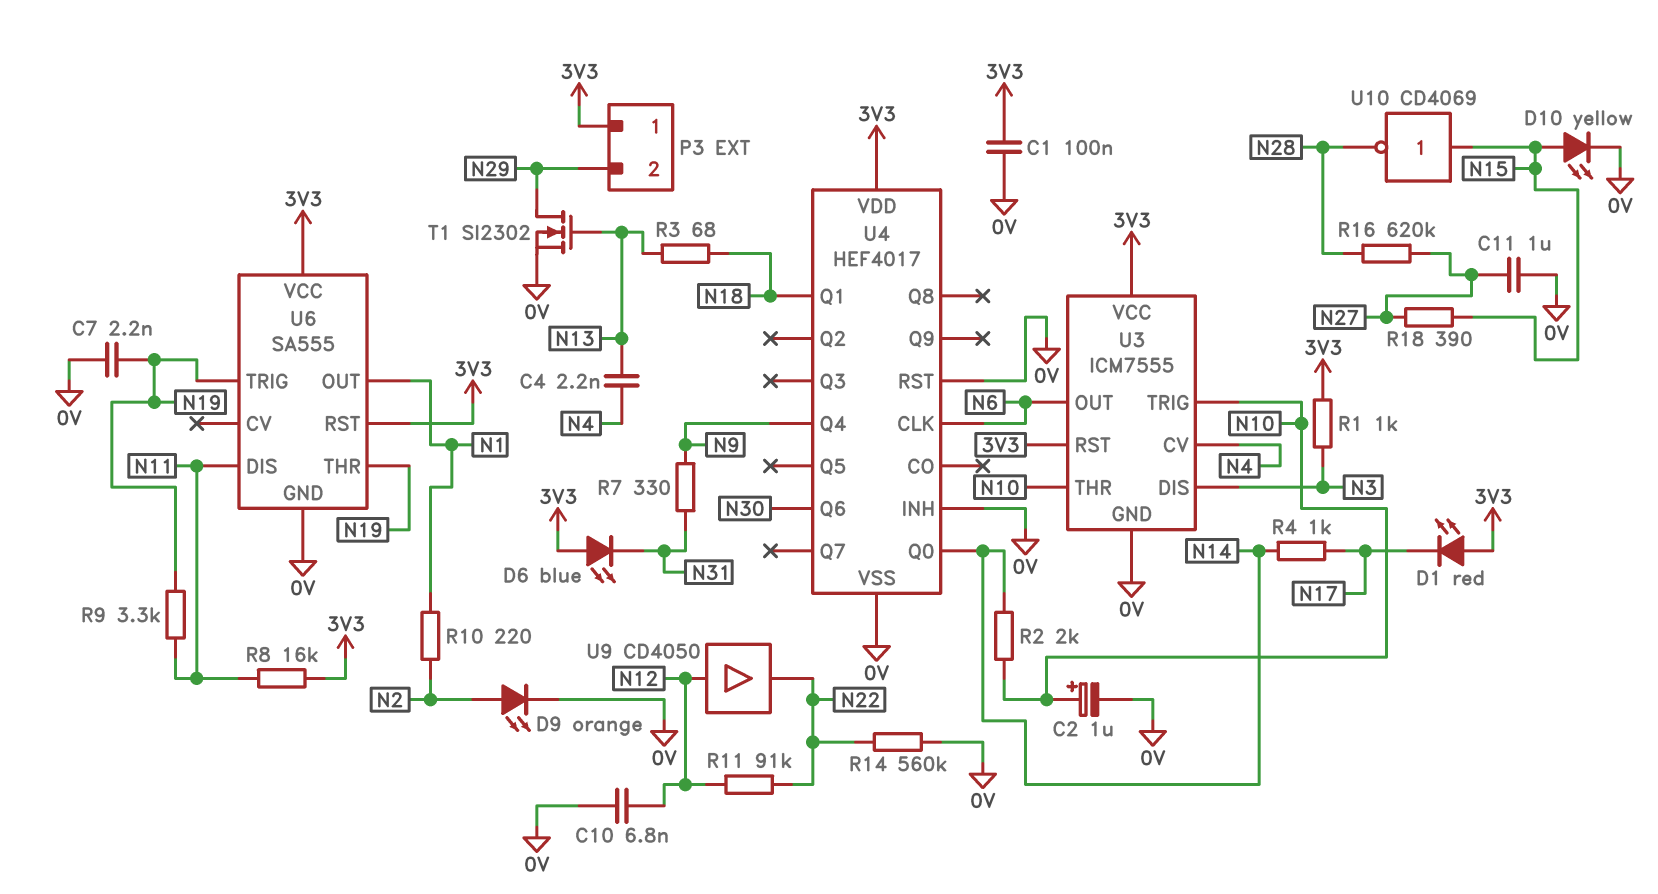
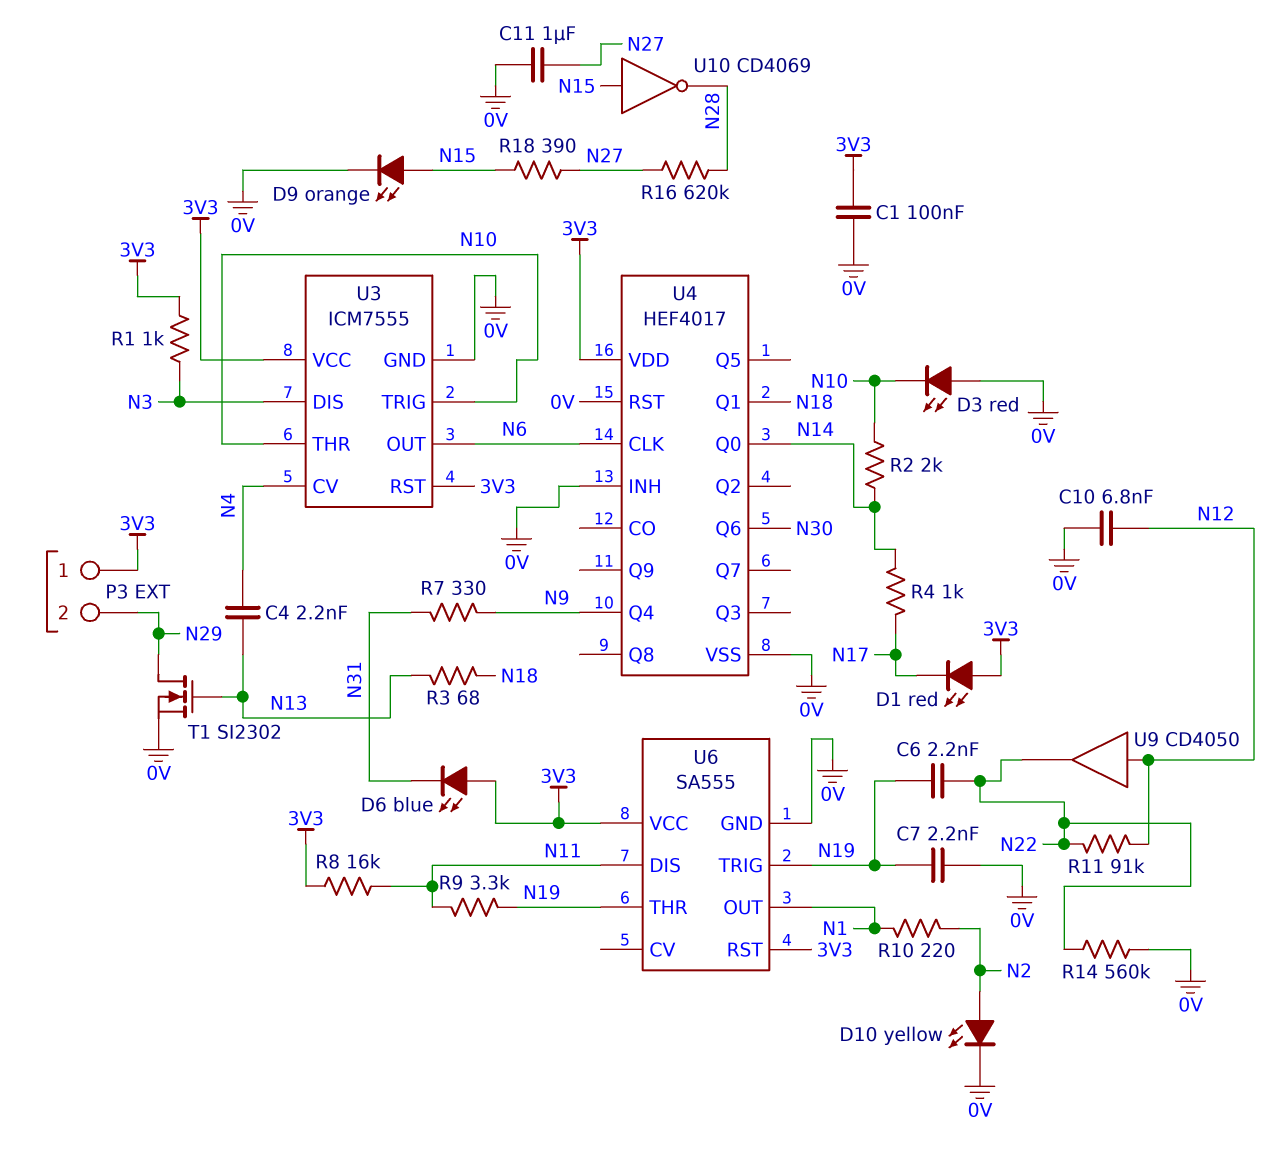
C2: 1uF (plus N10, minus 0V) -> none
C6: none -> 2.2nF (N19, N22)
D3: none -> LED red (A 0V, K N10)
D9: LED orange (A N2, K 0V) -> LED orange (A N15, K 0V)
D10: LED yellow (A N15, K 0V) -> LED yellow (A N2, K 0V)

